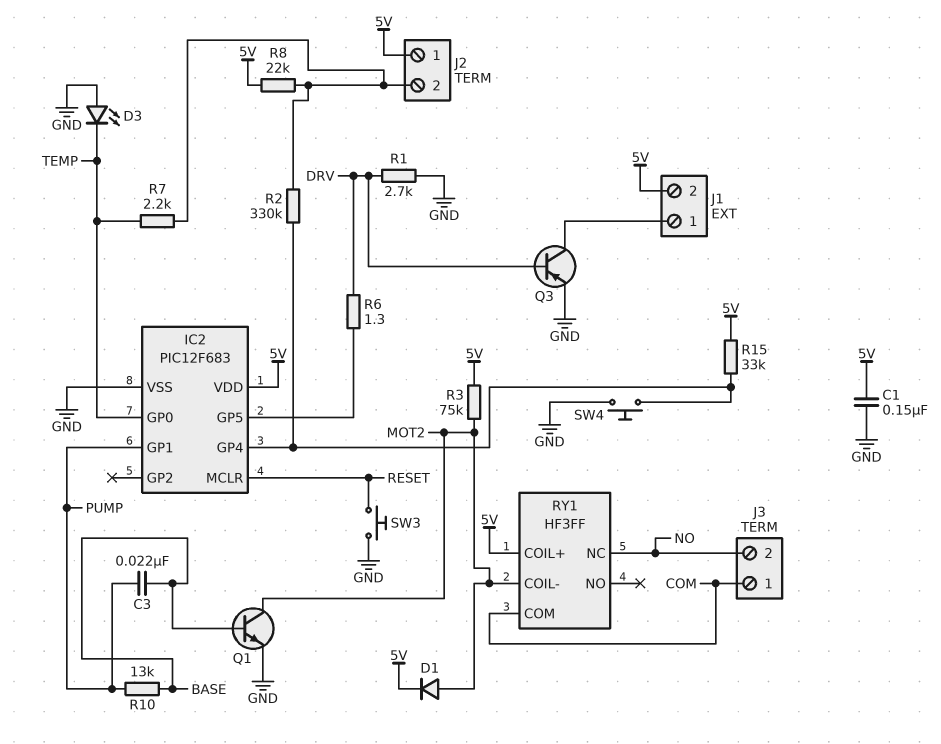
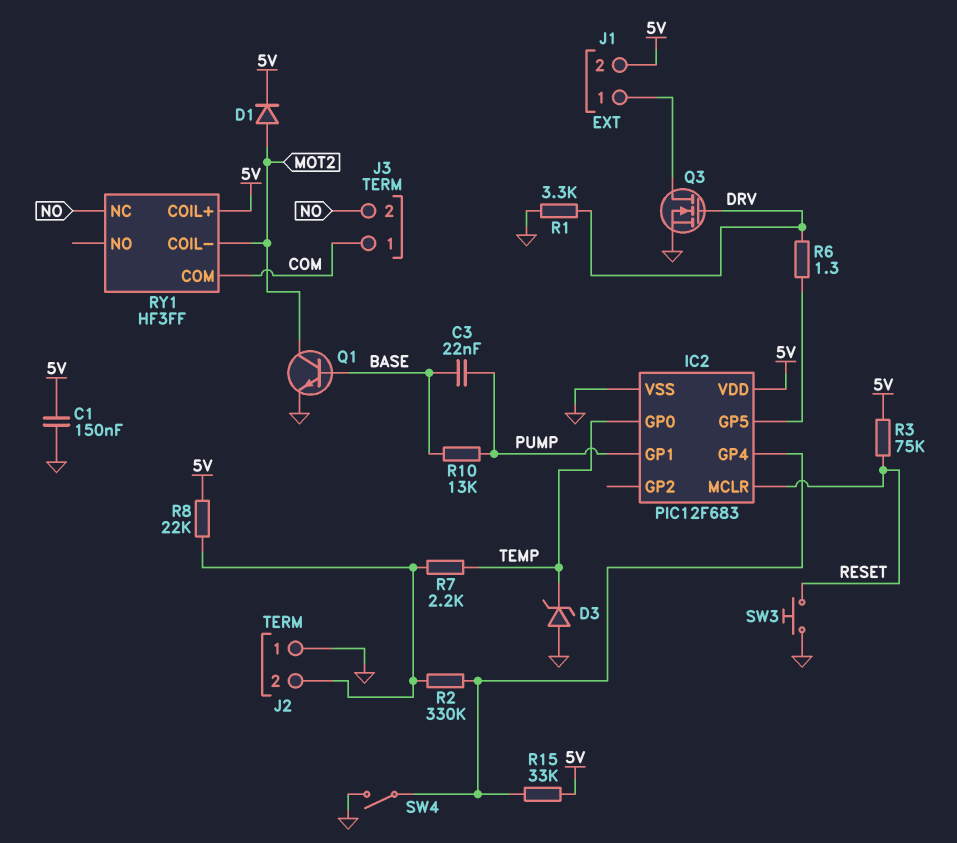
D3: LED (A GND, K TEMP) -> zener (A GND, K TEMP)
J2 pin 1: 5V -> GND
Q3: PNP (B DRV, C J1/1, E GND) -> NMOS (G DRV, D J1/1, S GND)
R1: 2.7k (DRV, GND) -> 3.3k (DRV, GND)
R3: 75k (5V, MOT2) -> 75k (5V, RESET)
SW4: button (GND, IC2/GP4) -> switch (GND, IC2/GP4)

